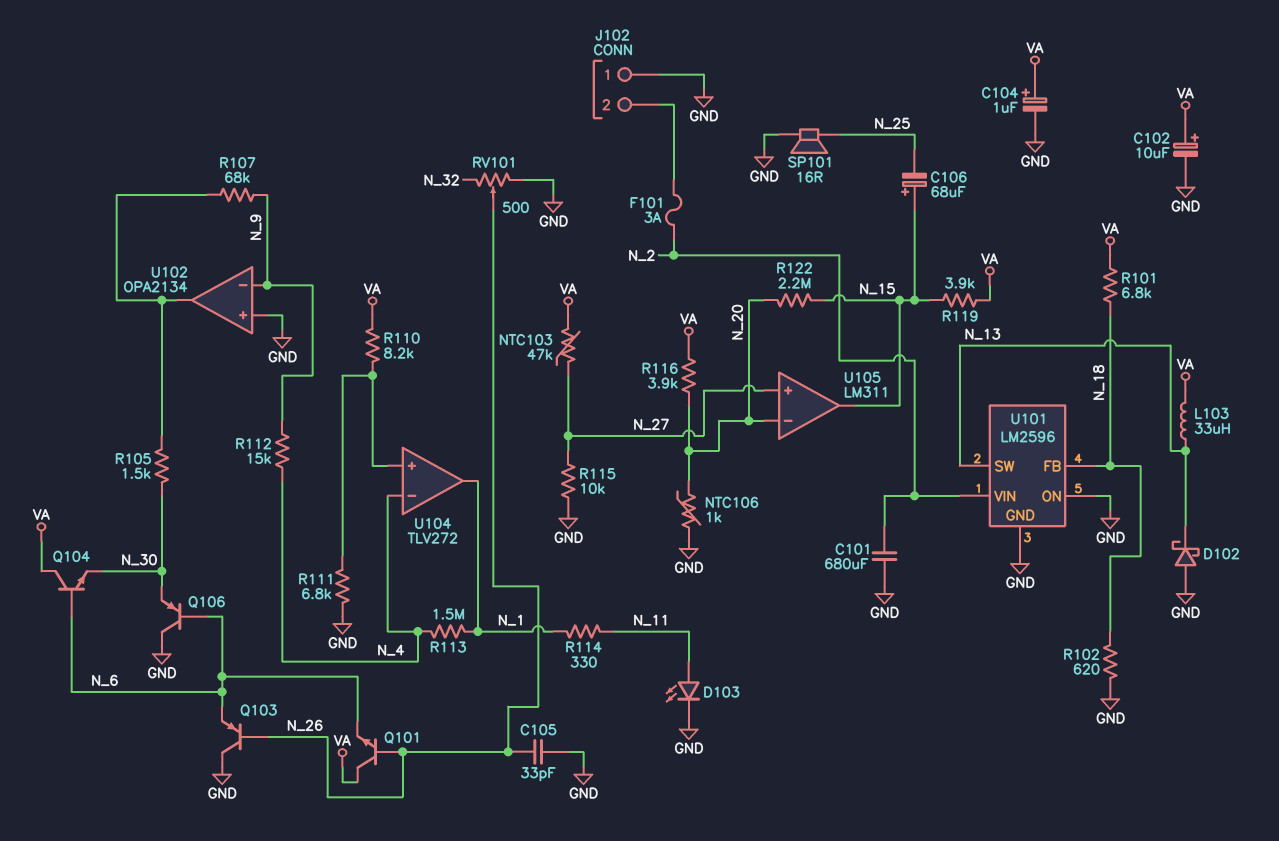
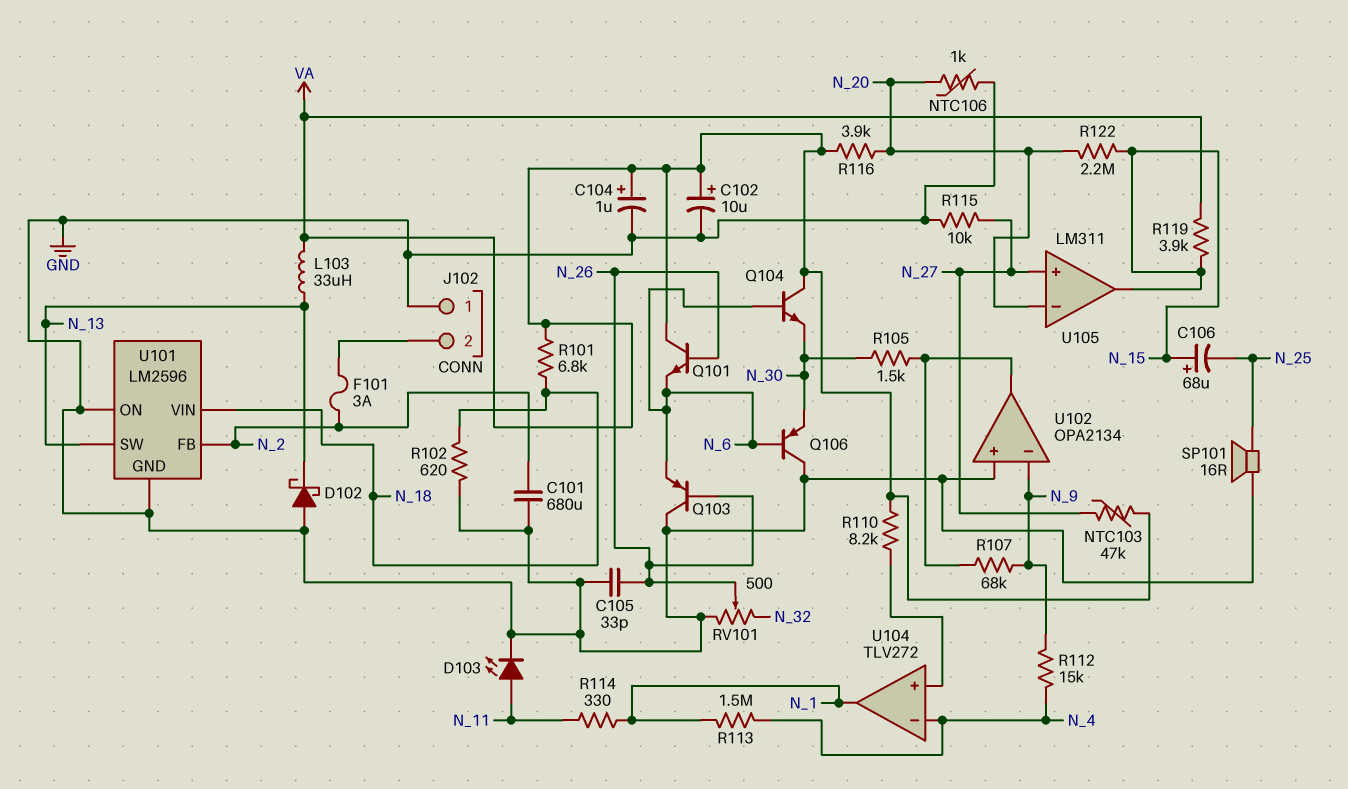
R111: 6.8k (GND, U104/in+) -> none
U101 pin FB: N_18 -> N_2
U101 pin VIN: N_2 -> N_18

